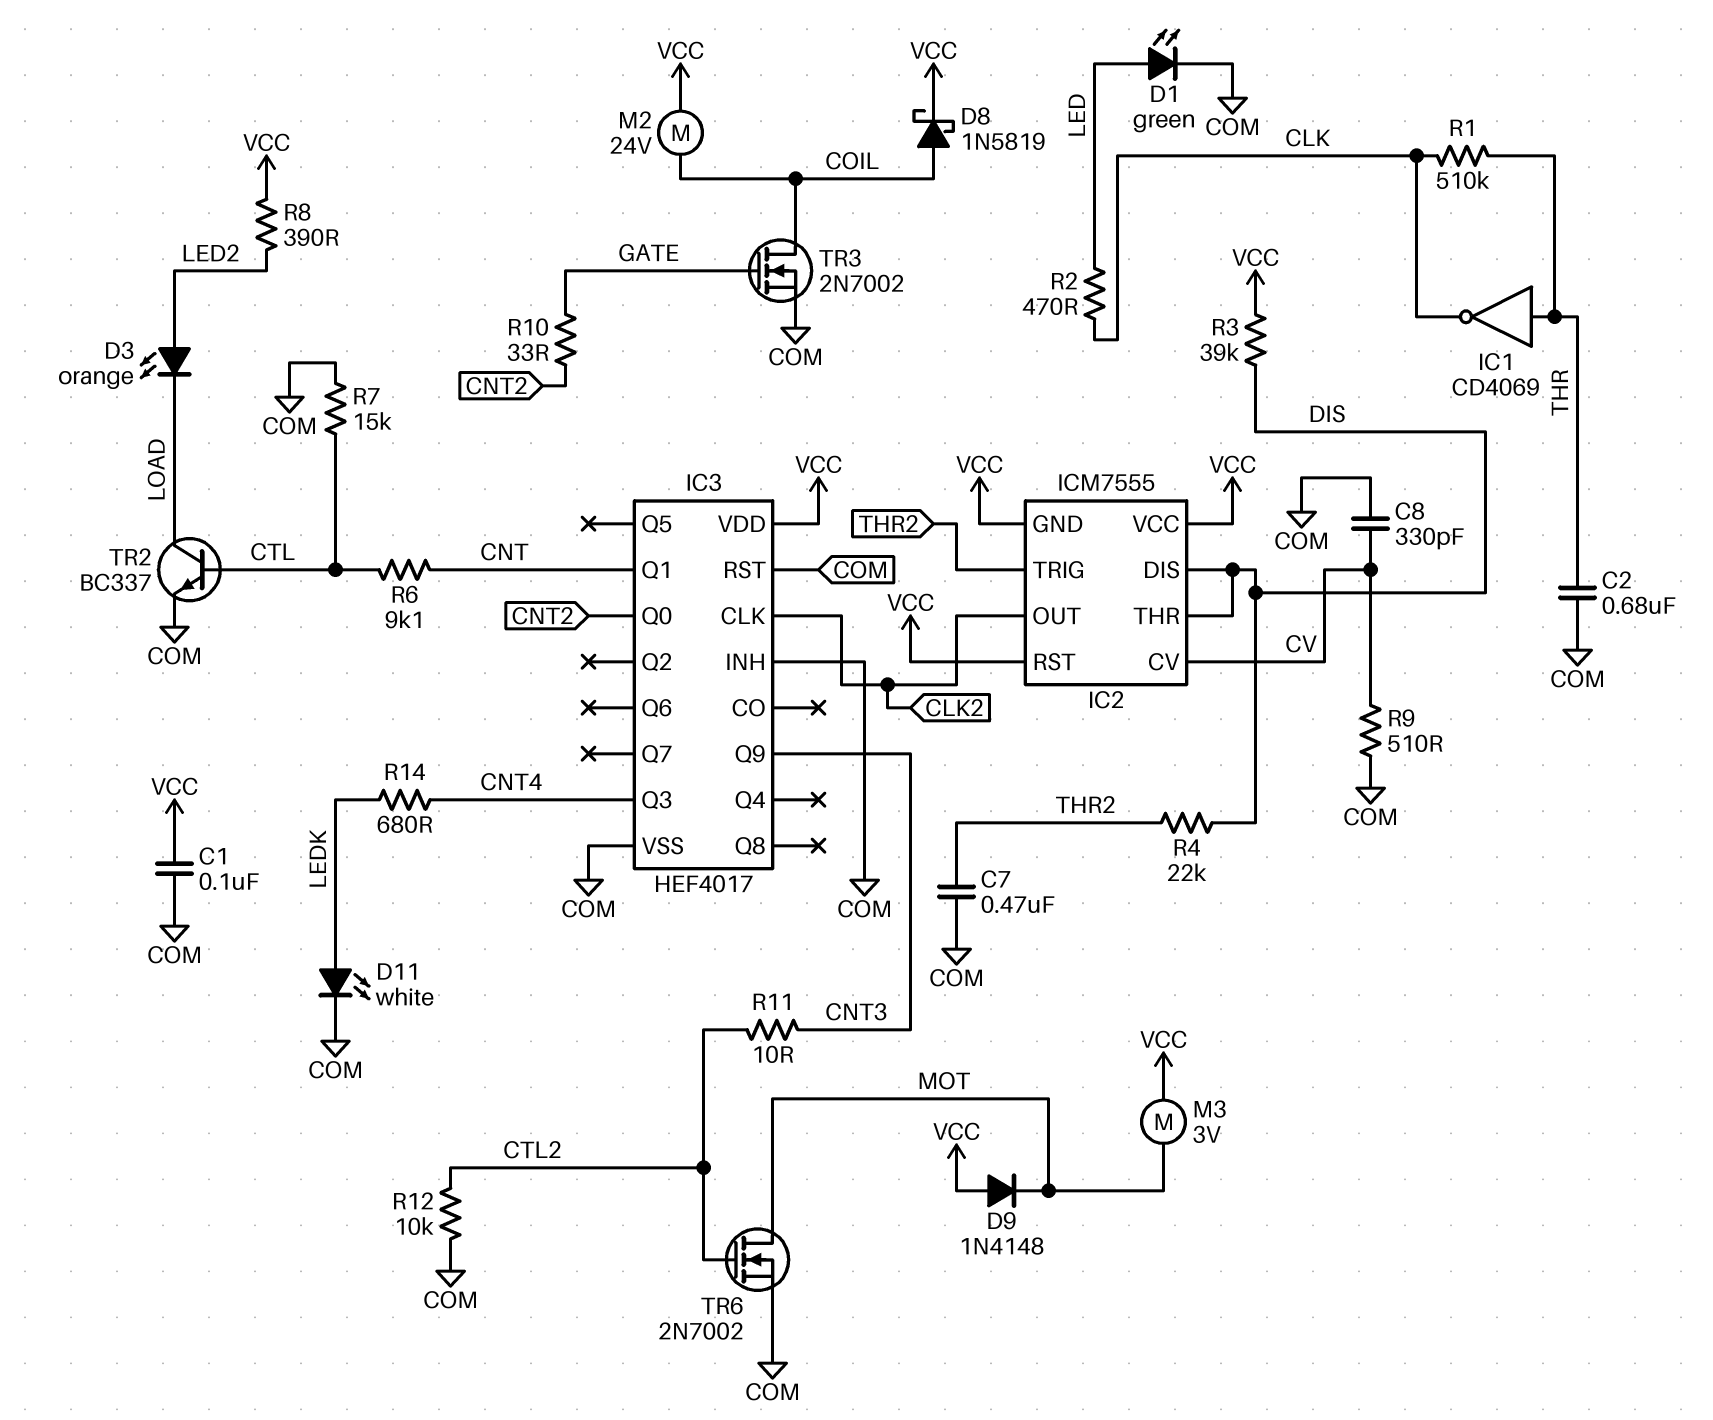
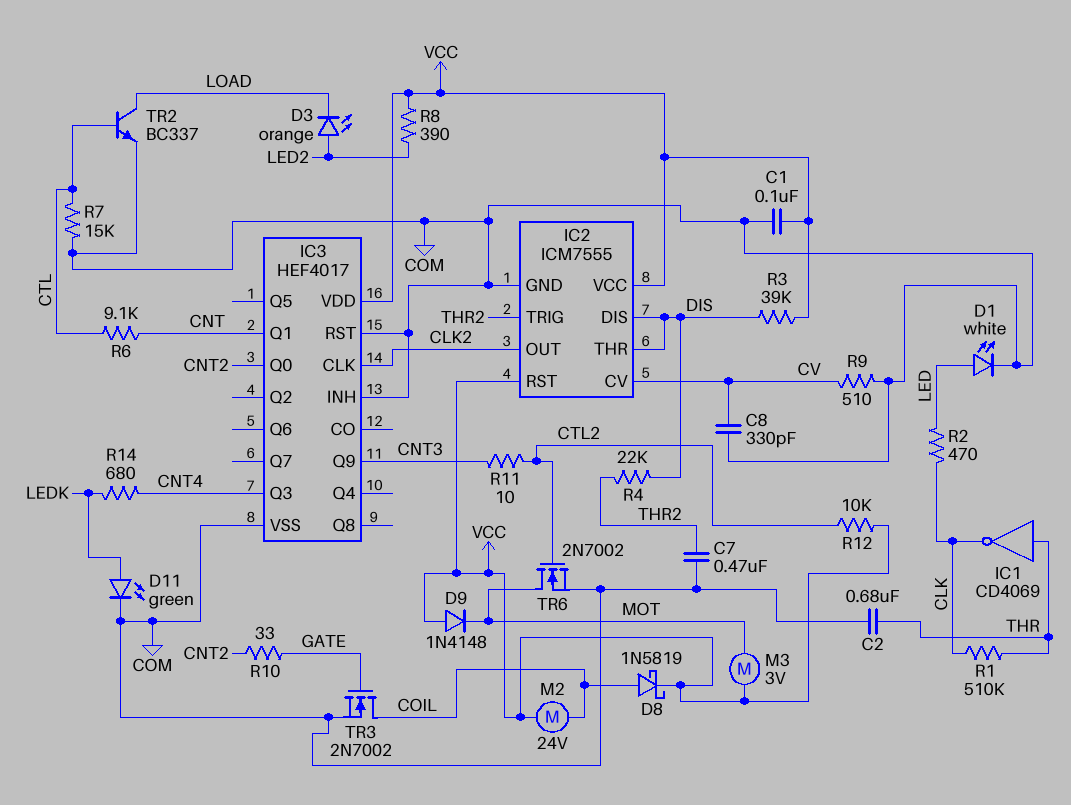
D1: LED green (A LED, K COM) -> LED white (A LED, K COM)
D11: LED white (A LEDK, K COM) -> LED green (A LEDK, K COM)
IC2 pin GND: VCC -> COM
R12: 10k (COM, CTL2) -> 10k (CTL2, VCC)

